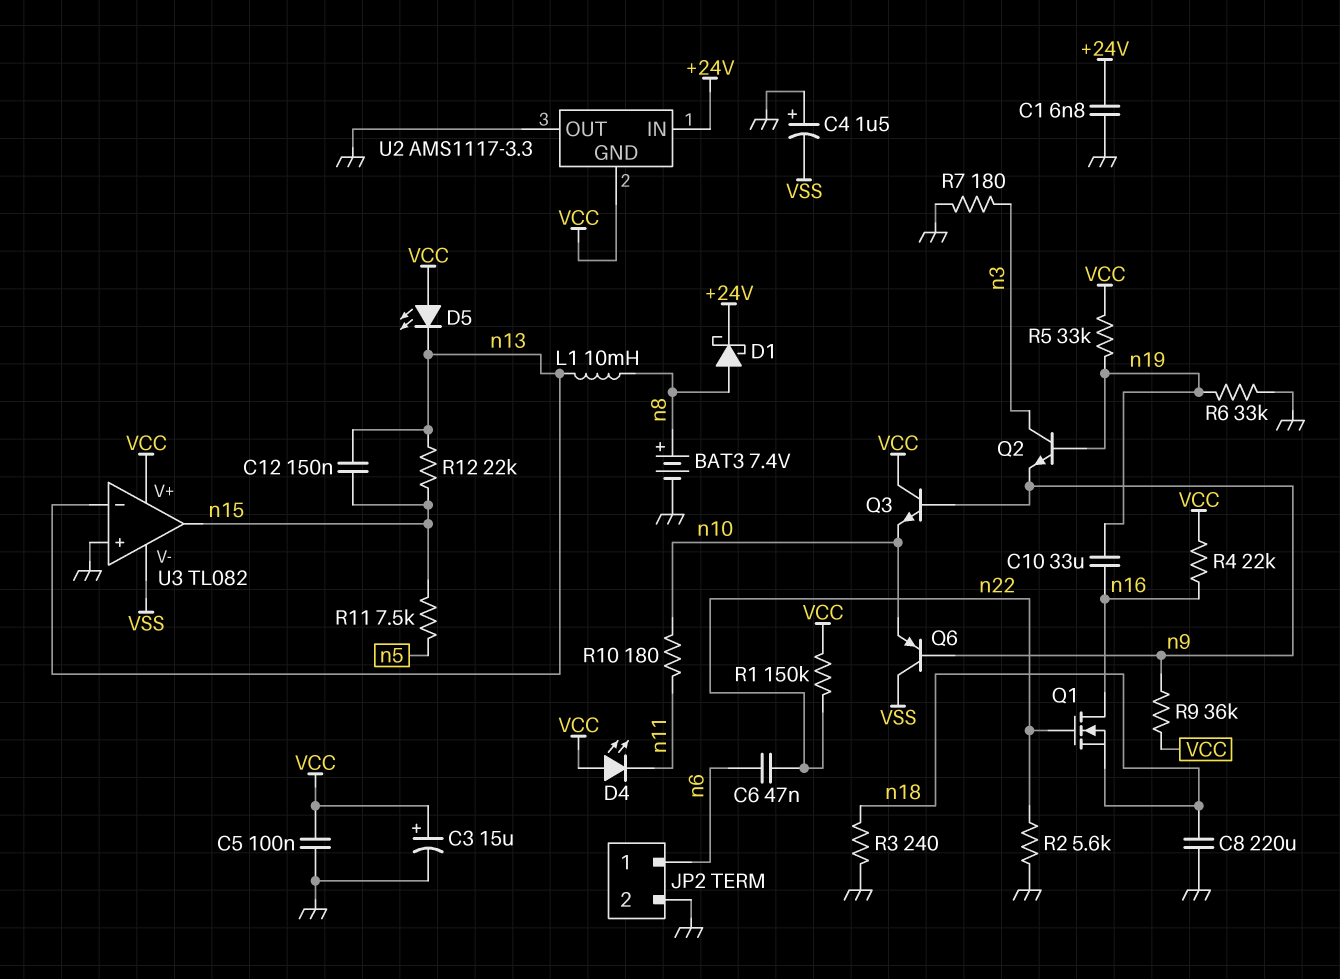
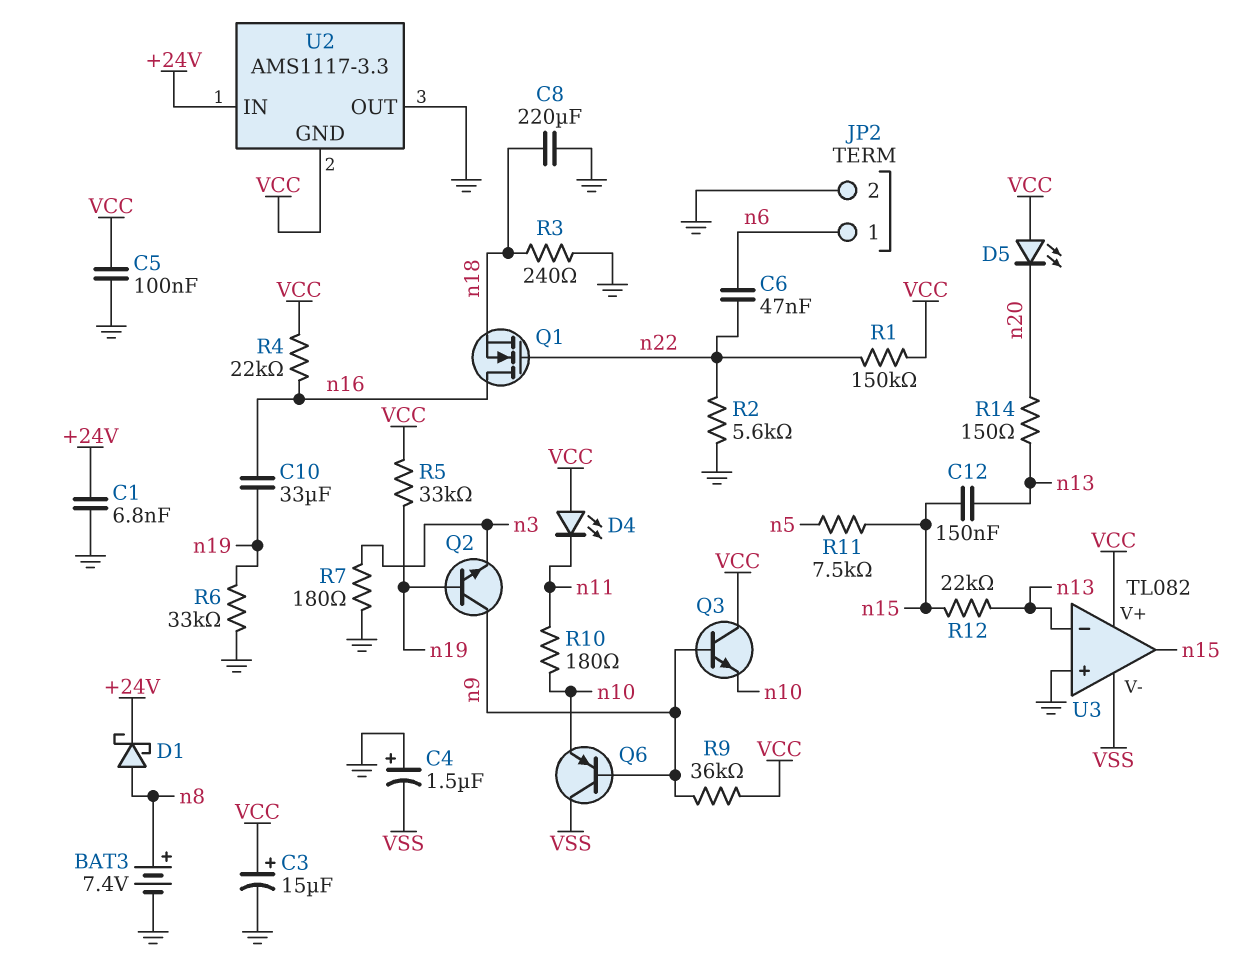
D5: LED (A VCC, K n13) -> LED (A VCC, K n20)
L1: 10mH (n8, n13) -> none
Q2: NPN (B n19, C n3, E n9) -> NPN (B n19, C n9, E n3)
R14: none -> 150 (n13, n20)

